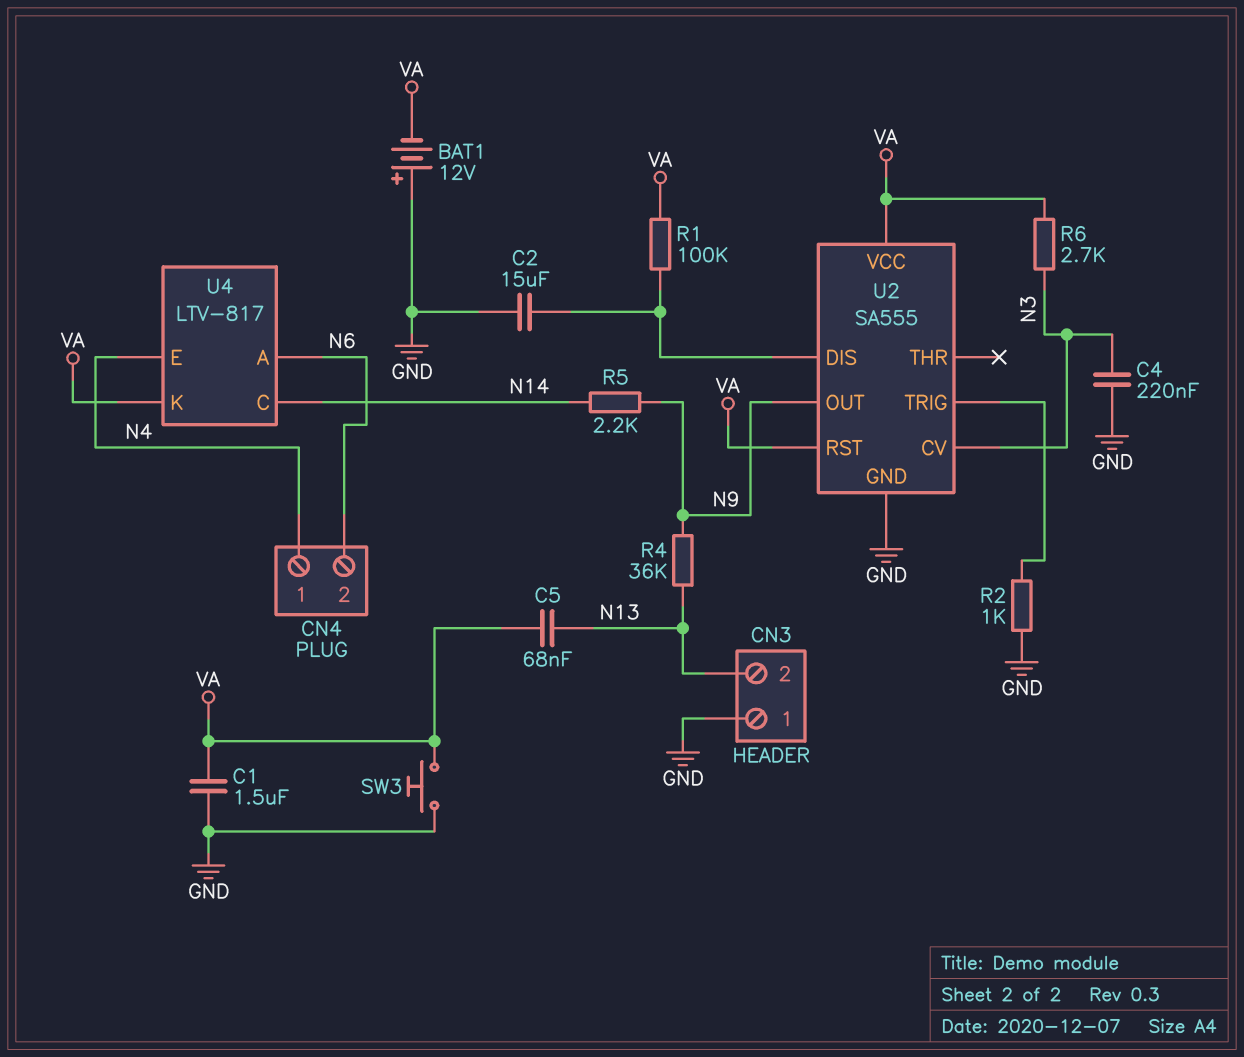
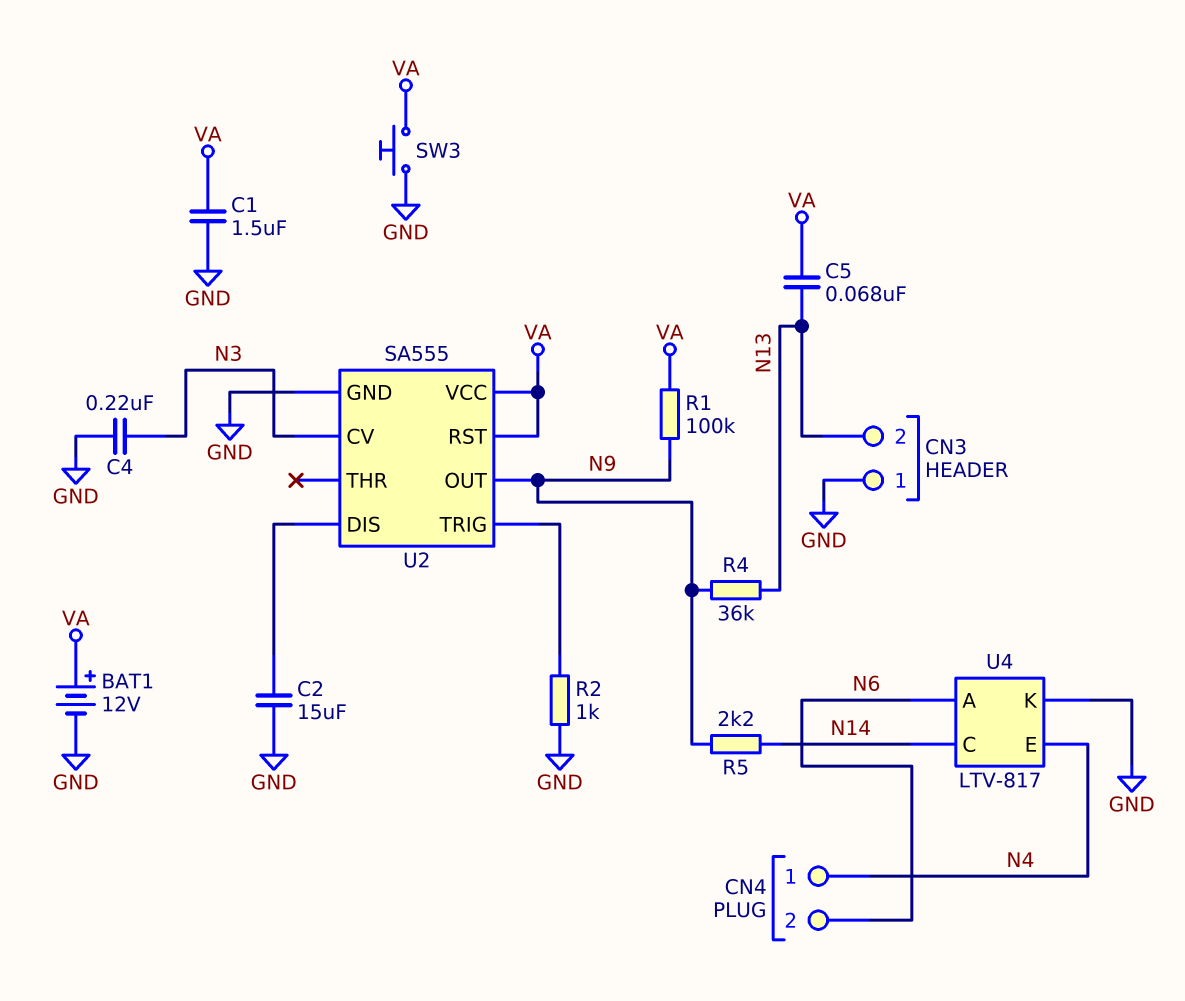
BAT1: 12V (plus GND, minus VA) -> 12V (plus VA, minus GND)
R1: 100k (U2/DIS, VA) -> 100k (N9, VA)
R6: 2.7k (N3, VA) -> none
U4 pin K: VA -> GND

